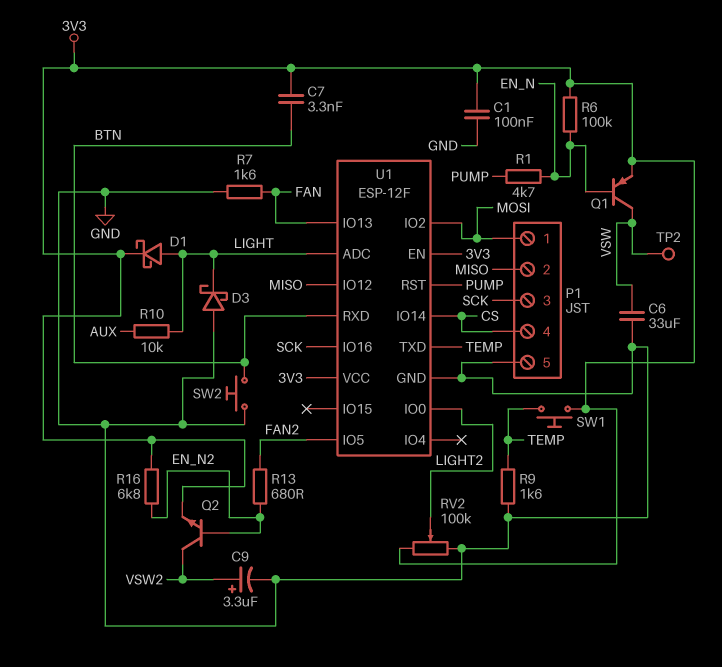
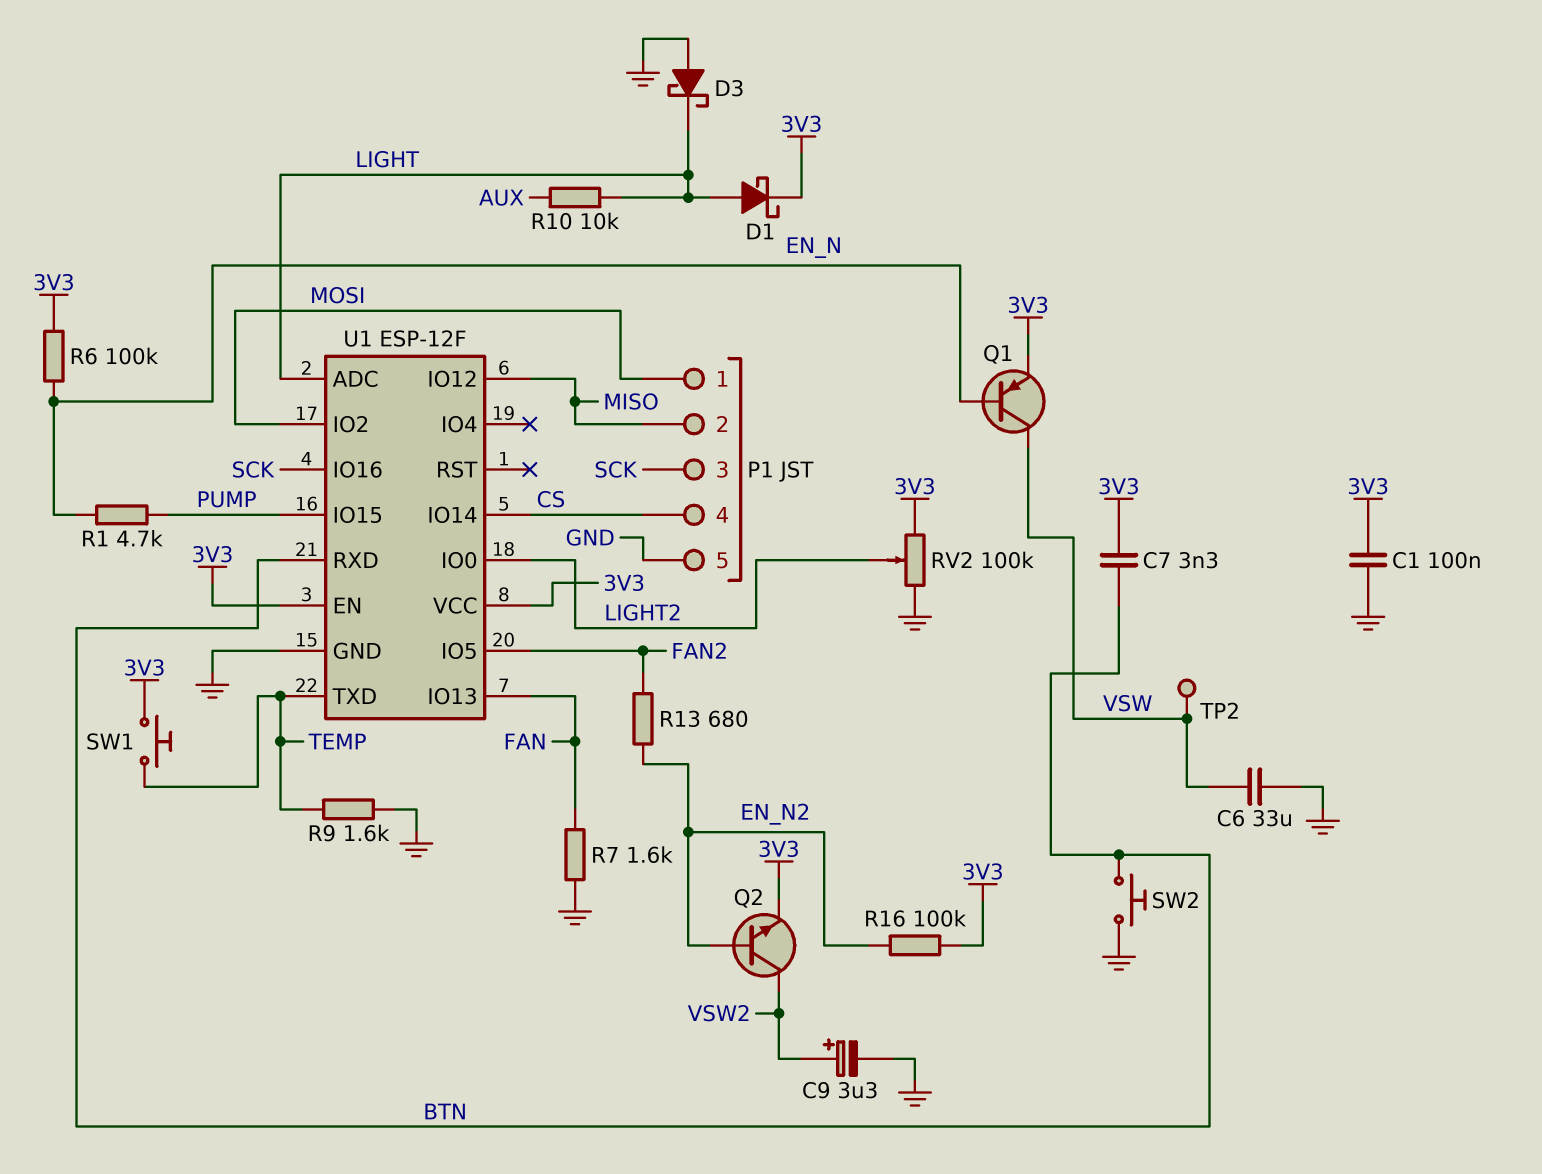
R16: 6.8k (3V3, EN_N2) -> 100k (3V3, EN_N2)
U1 pin IO15: none -> PUMP
U1 pin RST: PUMP -> none

